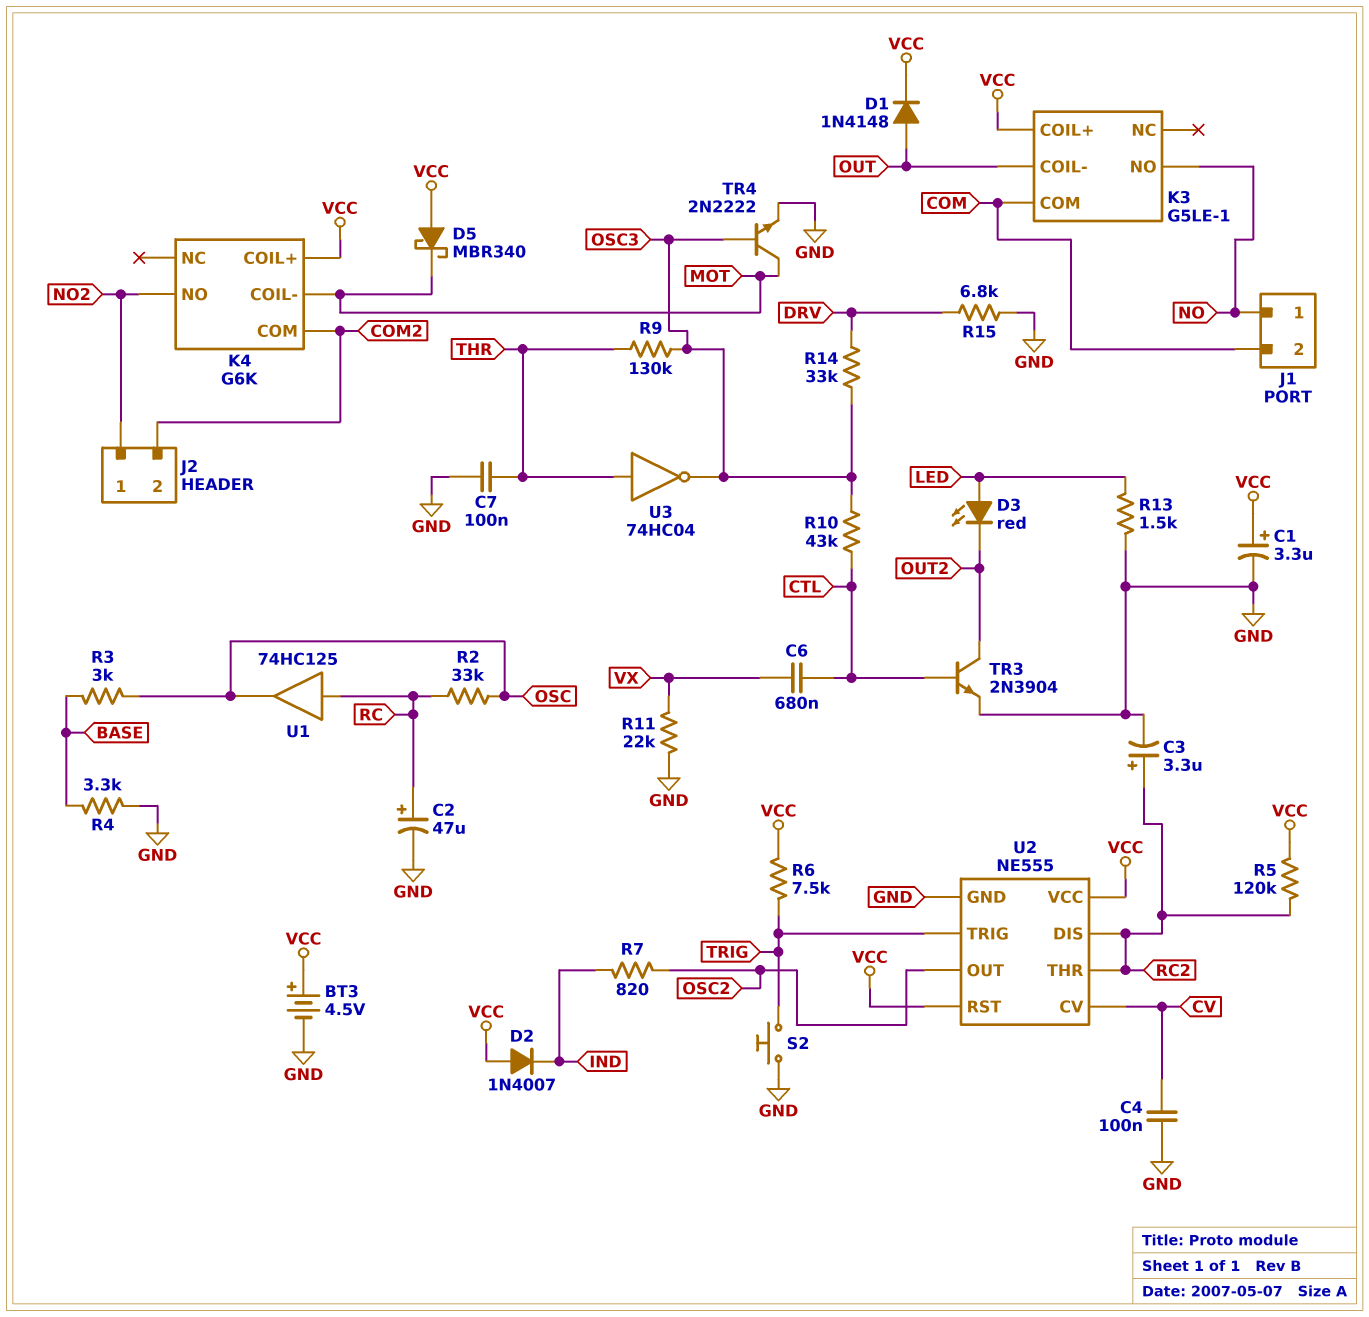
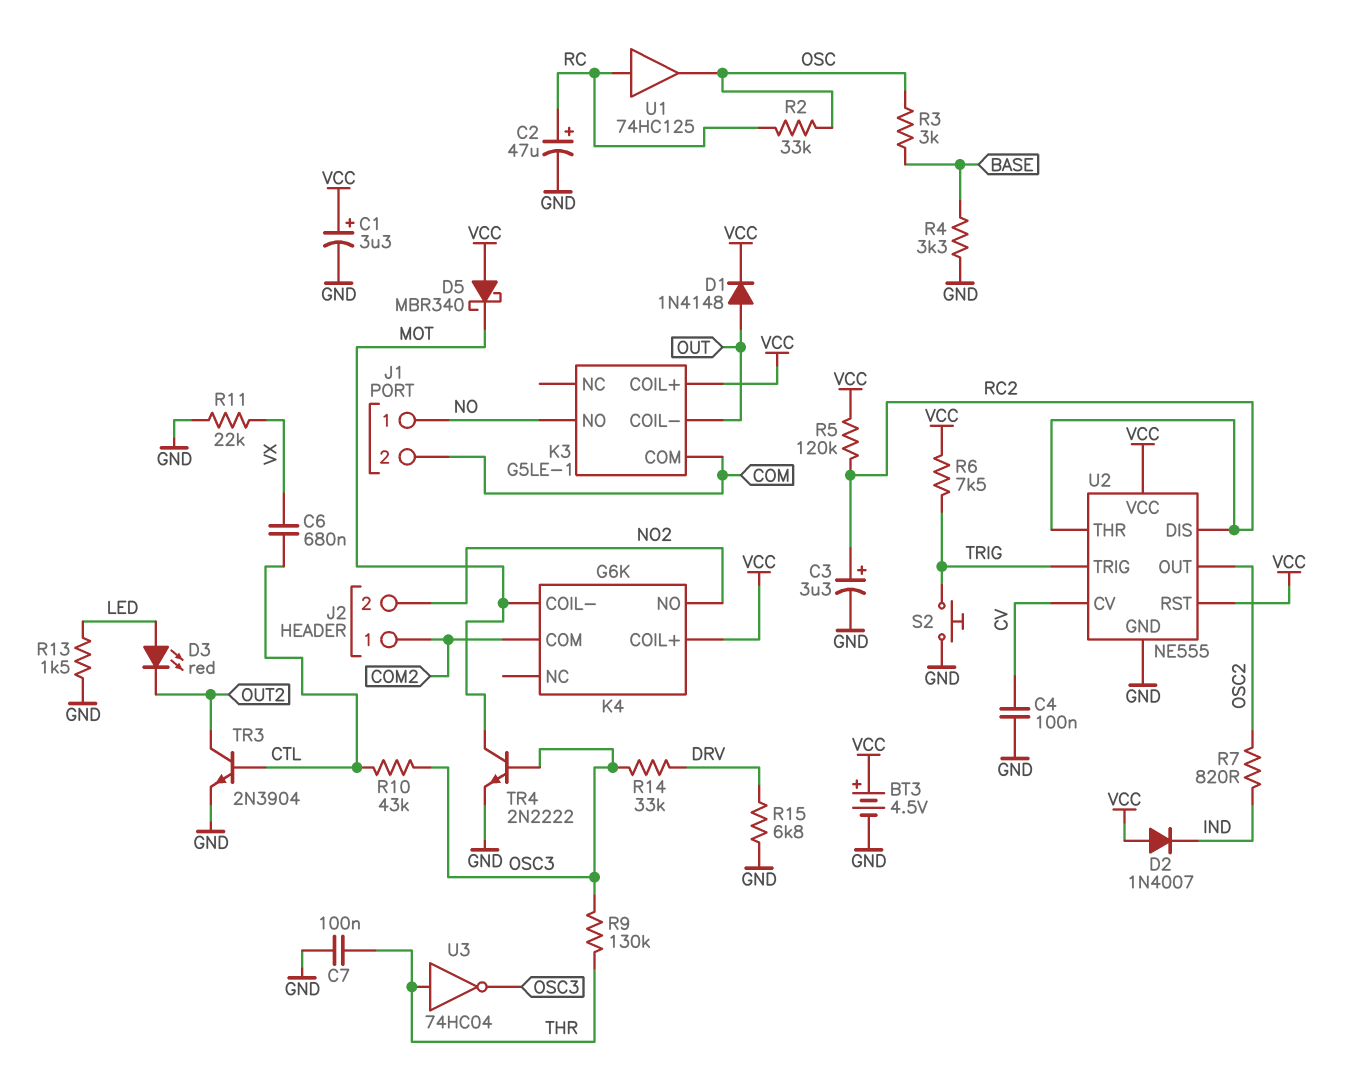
J2 pin 1: NO2 -> COM2
J2 pin 2: COM2 -> NO2

